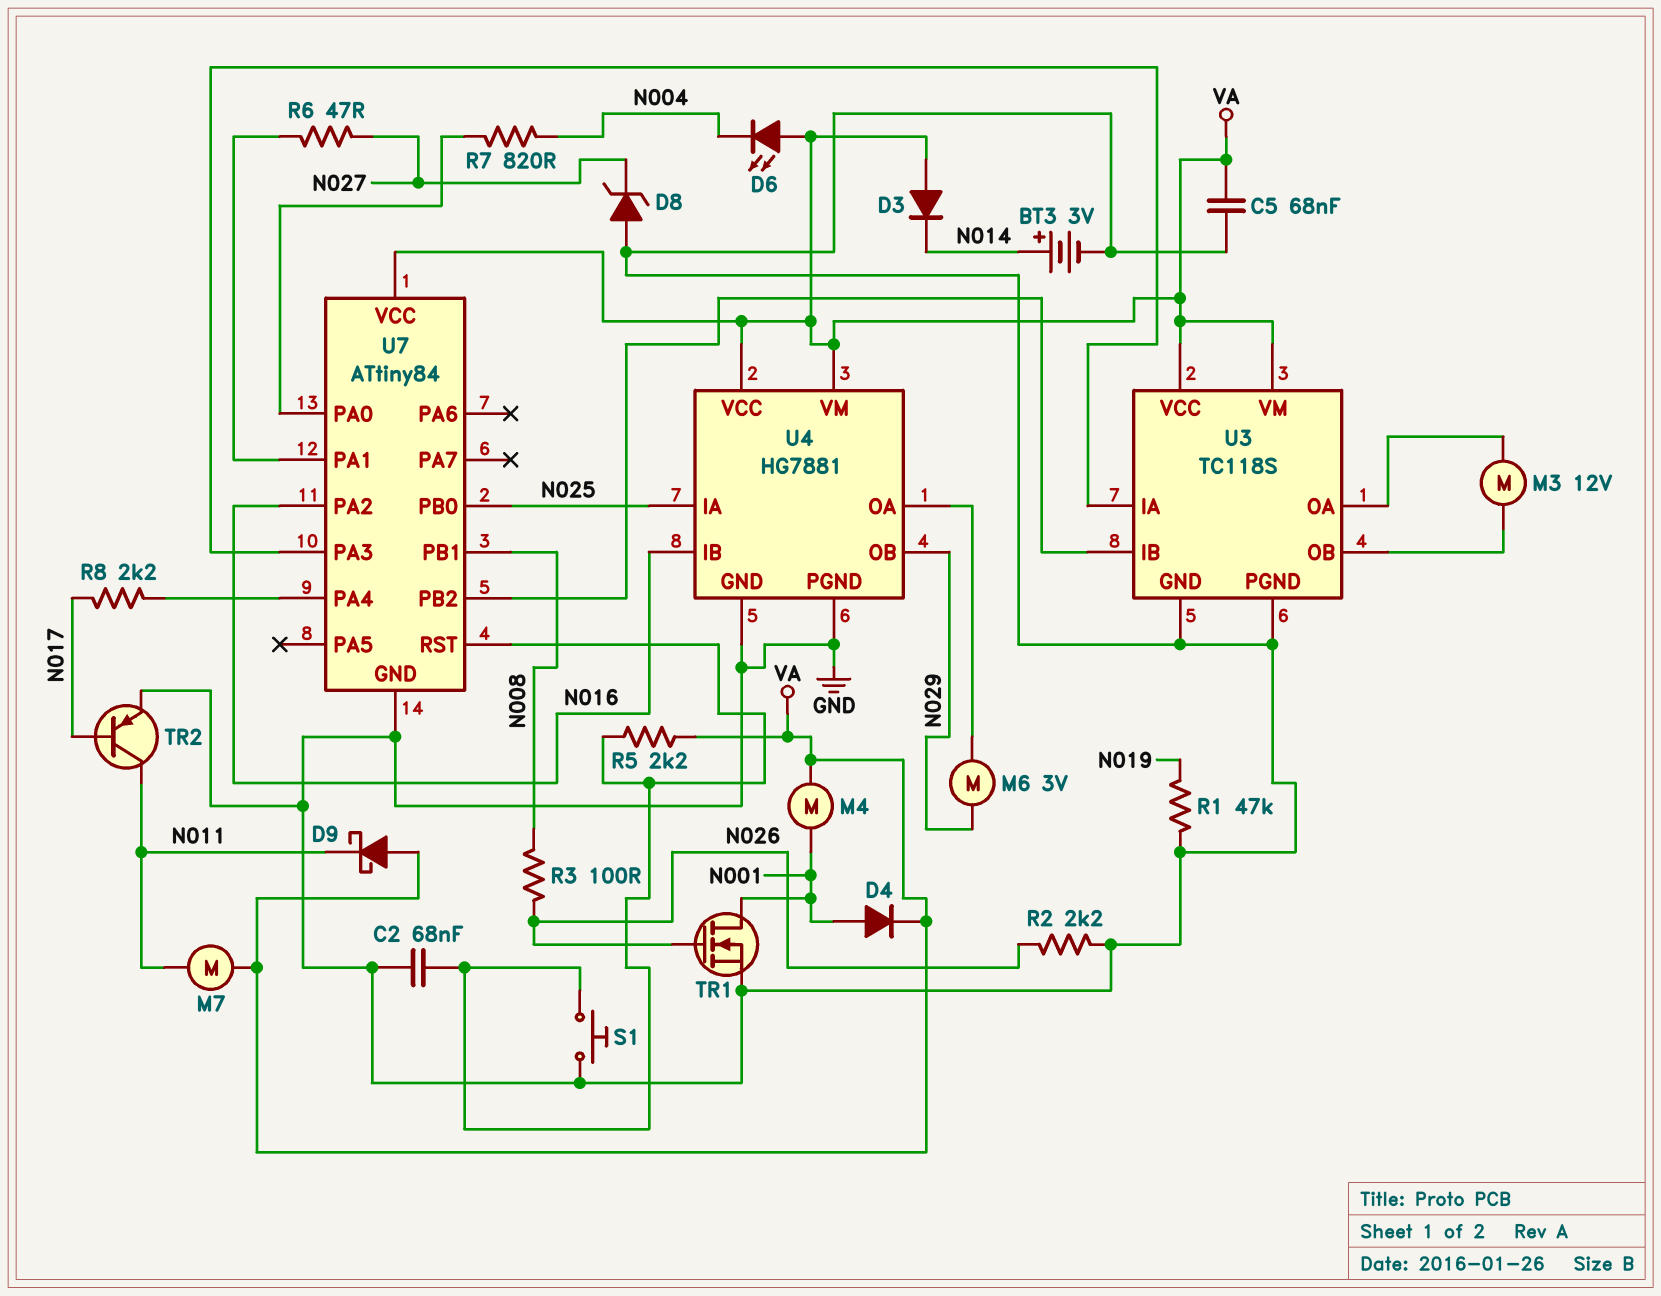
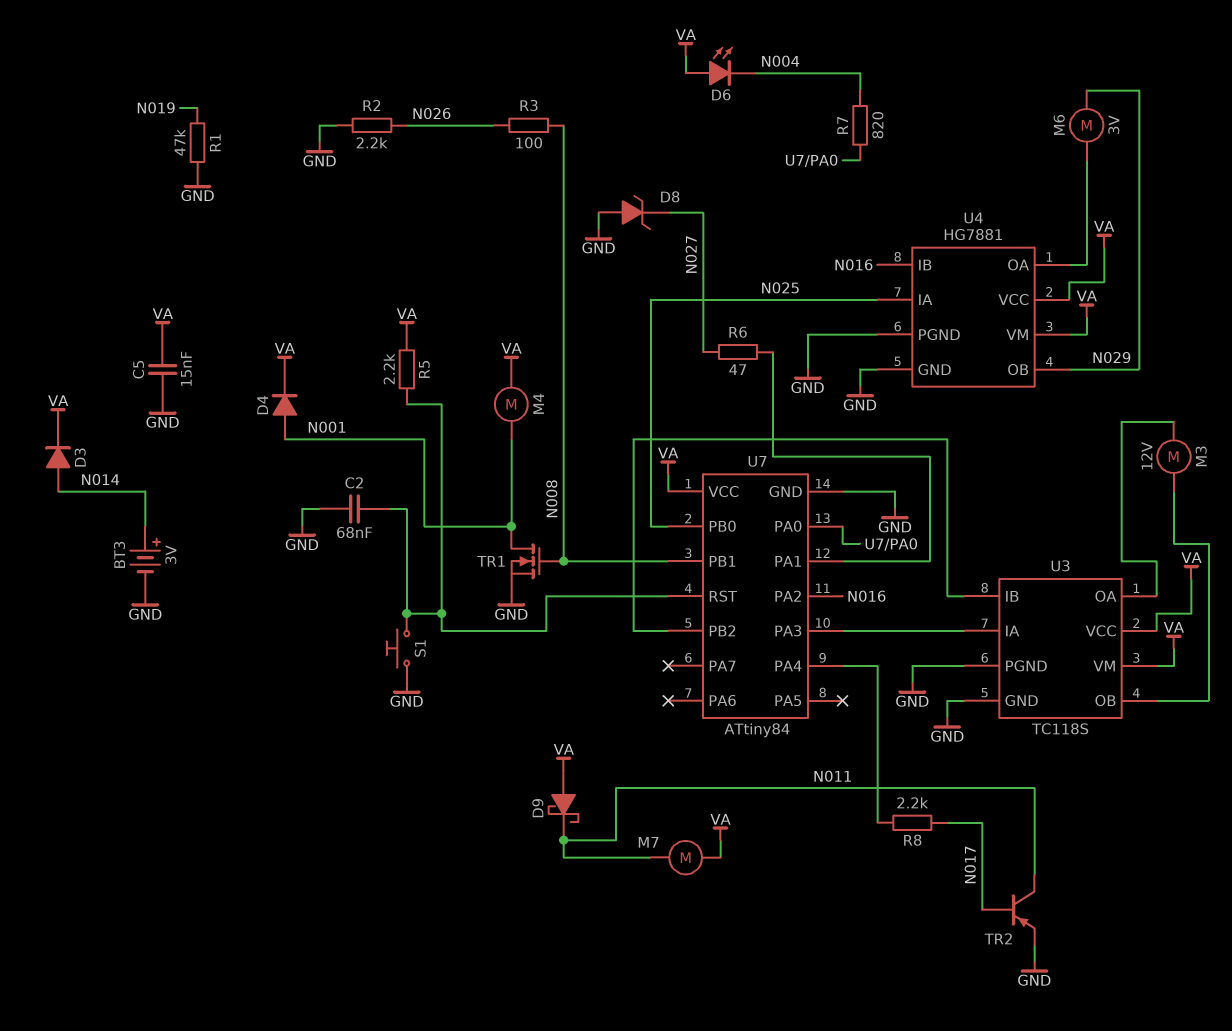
C5: 68nF (GND, VA) -> 15nF (GND, VA)
D3: diode (A VA, K N014) -> diode (A N014, K VA)
TR1: NMOS (G N026, D N001, S GND) -> NMOS (G N008, D N001, S GND)

